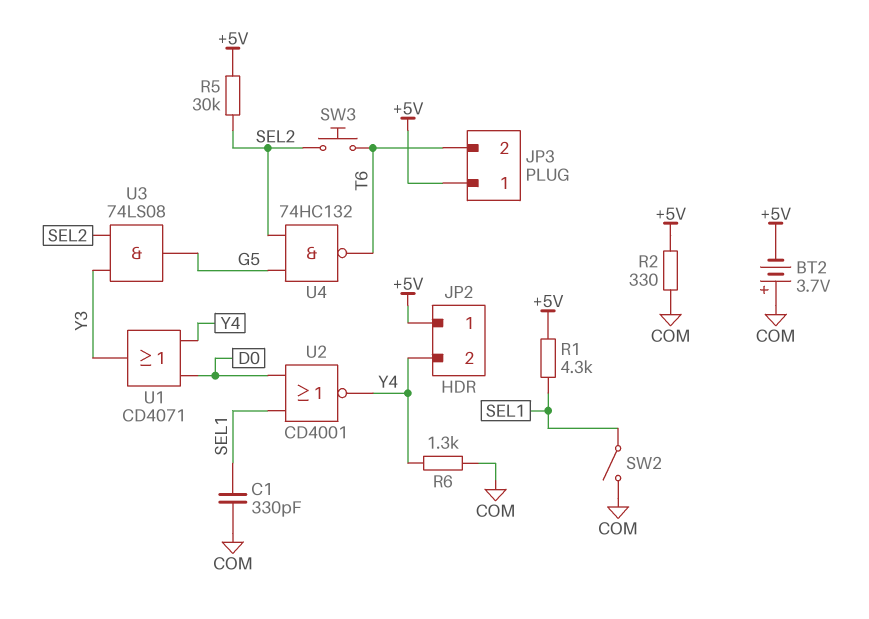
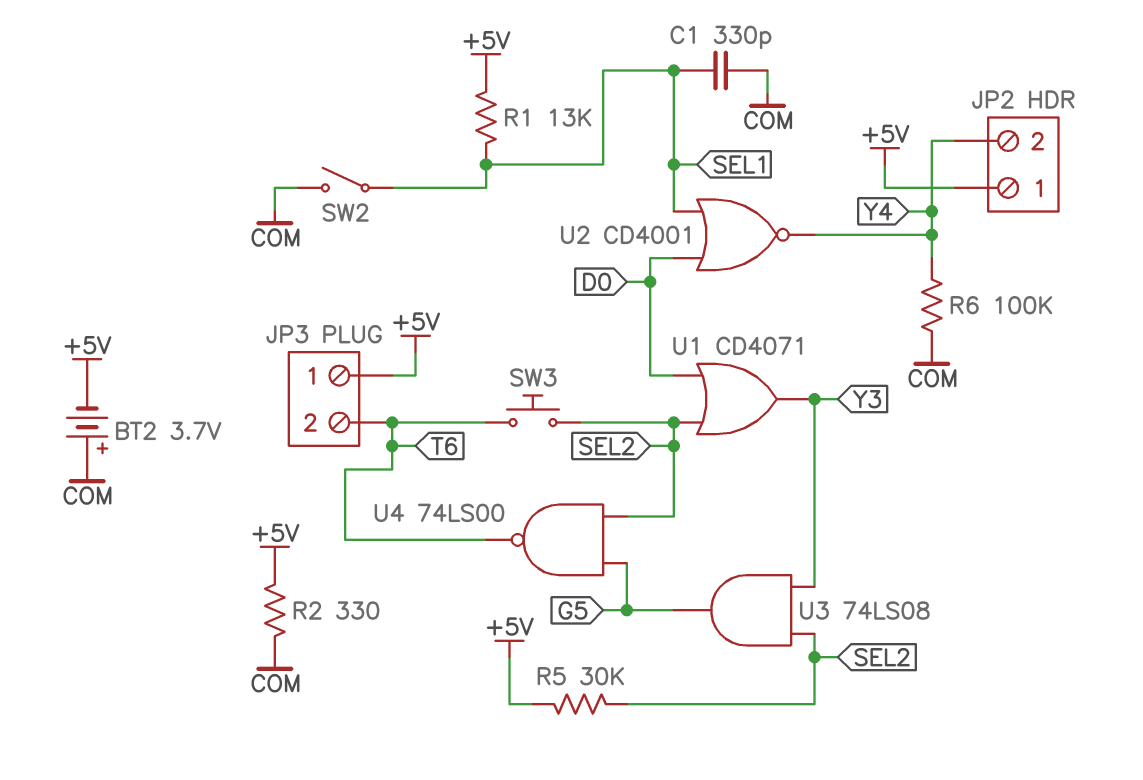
R1: 4.3k (+5V, SEL1) -> 13k (+5V, SEL1)
R6: 1.3k (COM, Y4) -> 100k (COM, Y4)
U1: OR CD4071 (in D0, in Y4, out Y3) -> OR CD4071 (in D0, in SEL2, out Y3)
U4: NAND 74HC132 (in G5, in SEL2, out T6) -> NAND 74LS00 (in G5, in SEL2, out T6)

